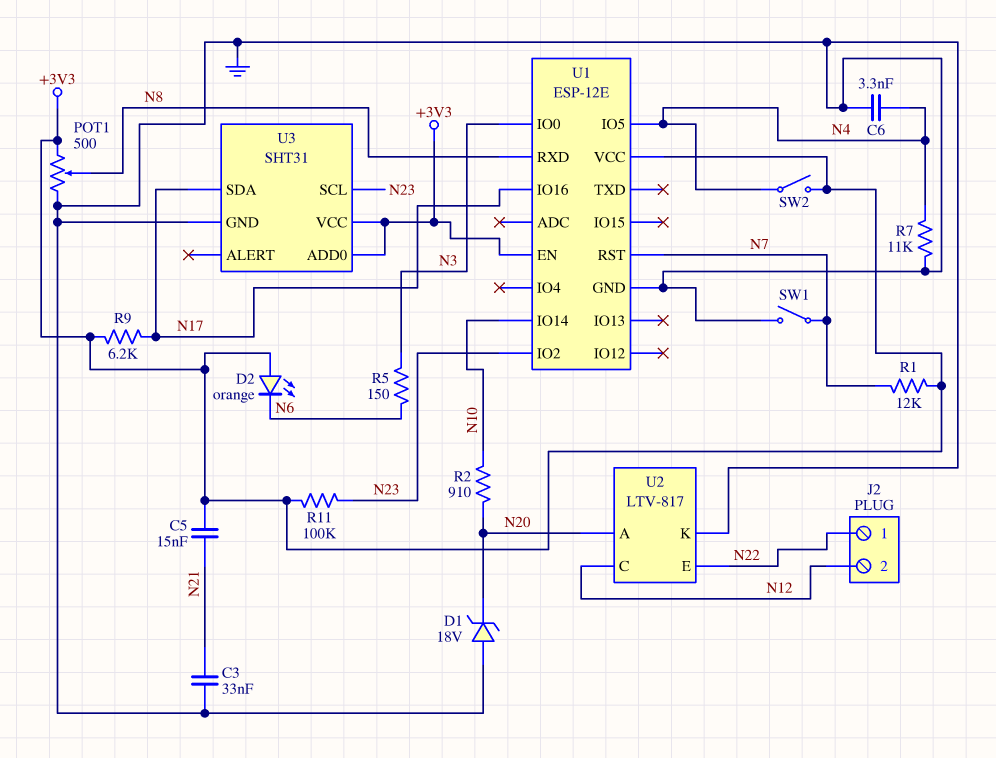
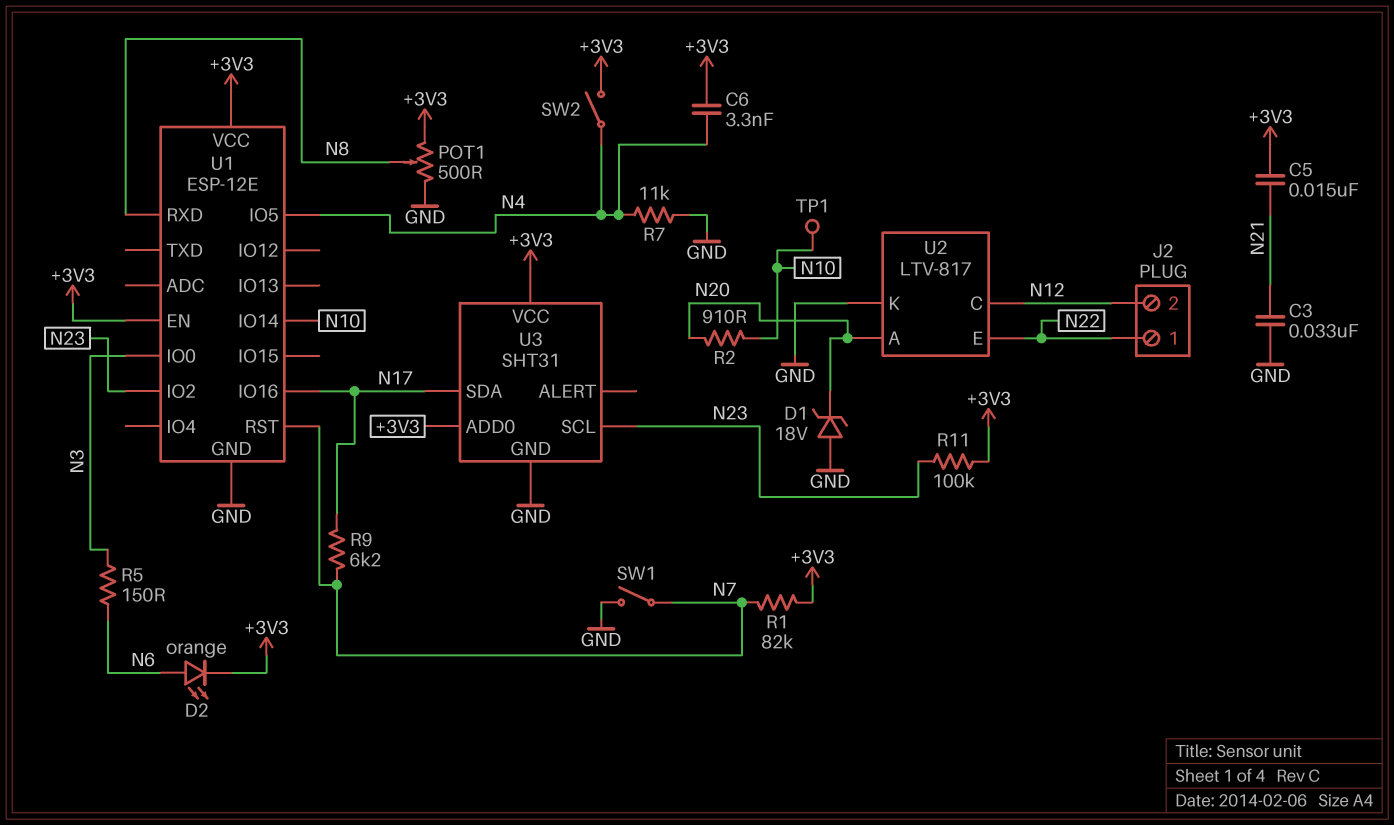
C6: 3.3nF (GND, N4) -> 3.3nF (+3V3, N4)
D2: LED orange (A +3V3, K N6) -> LED orange (A N6, K +3V3)
R1: 12k (+3V3, N7) -> 82k (+3V3, N7)
R9: 6.2k (+3V3, N17) -> 6.2k (N7, N17)
TP1: none -> test point (N10)

